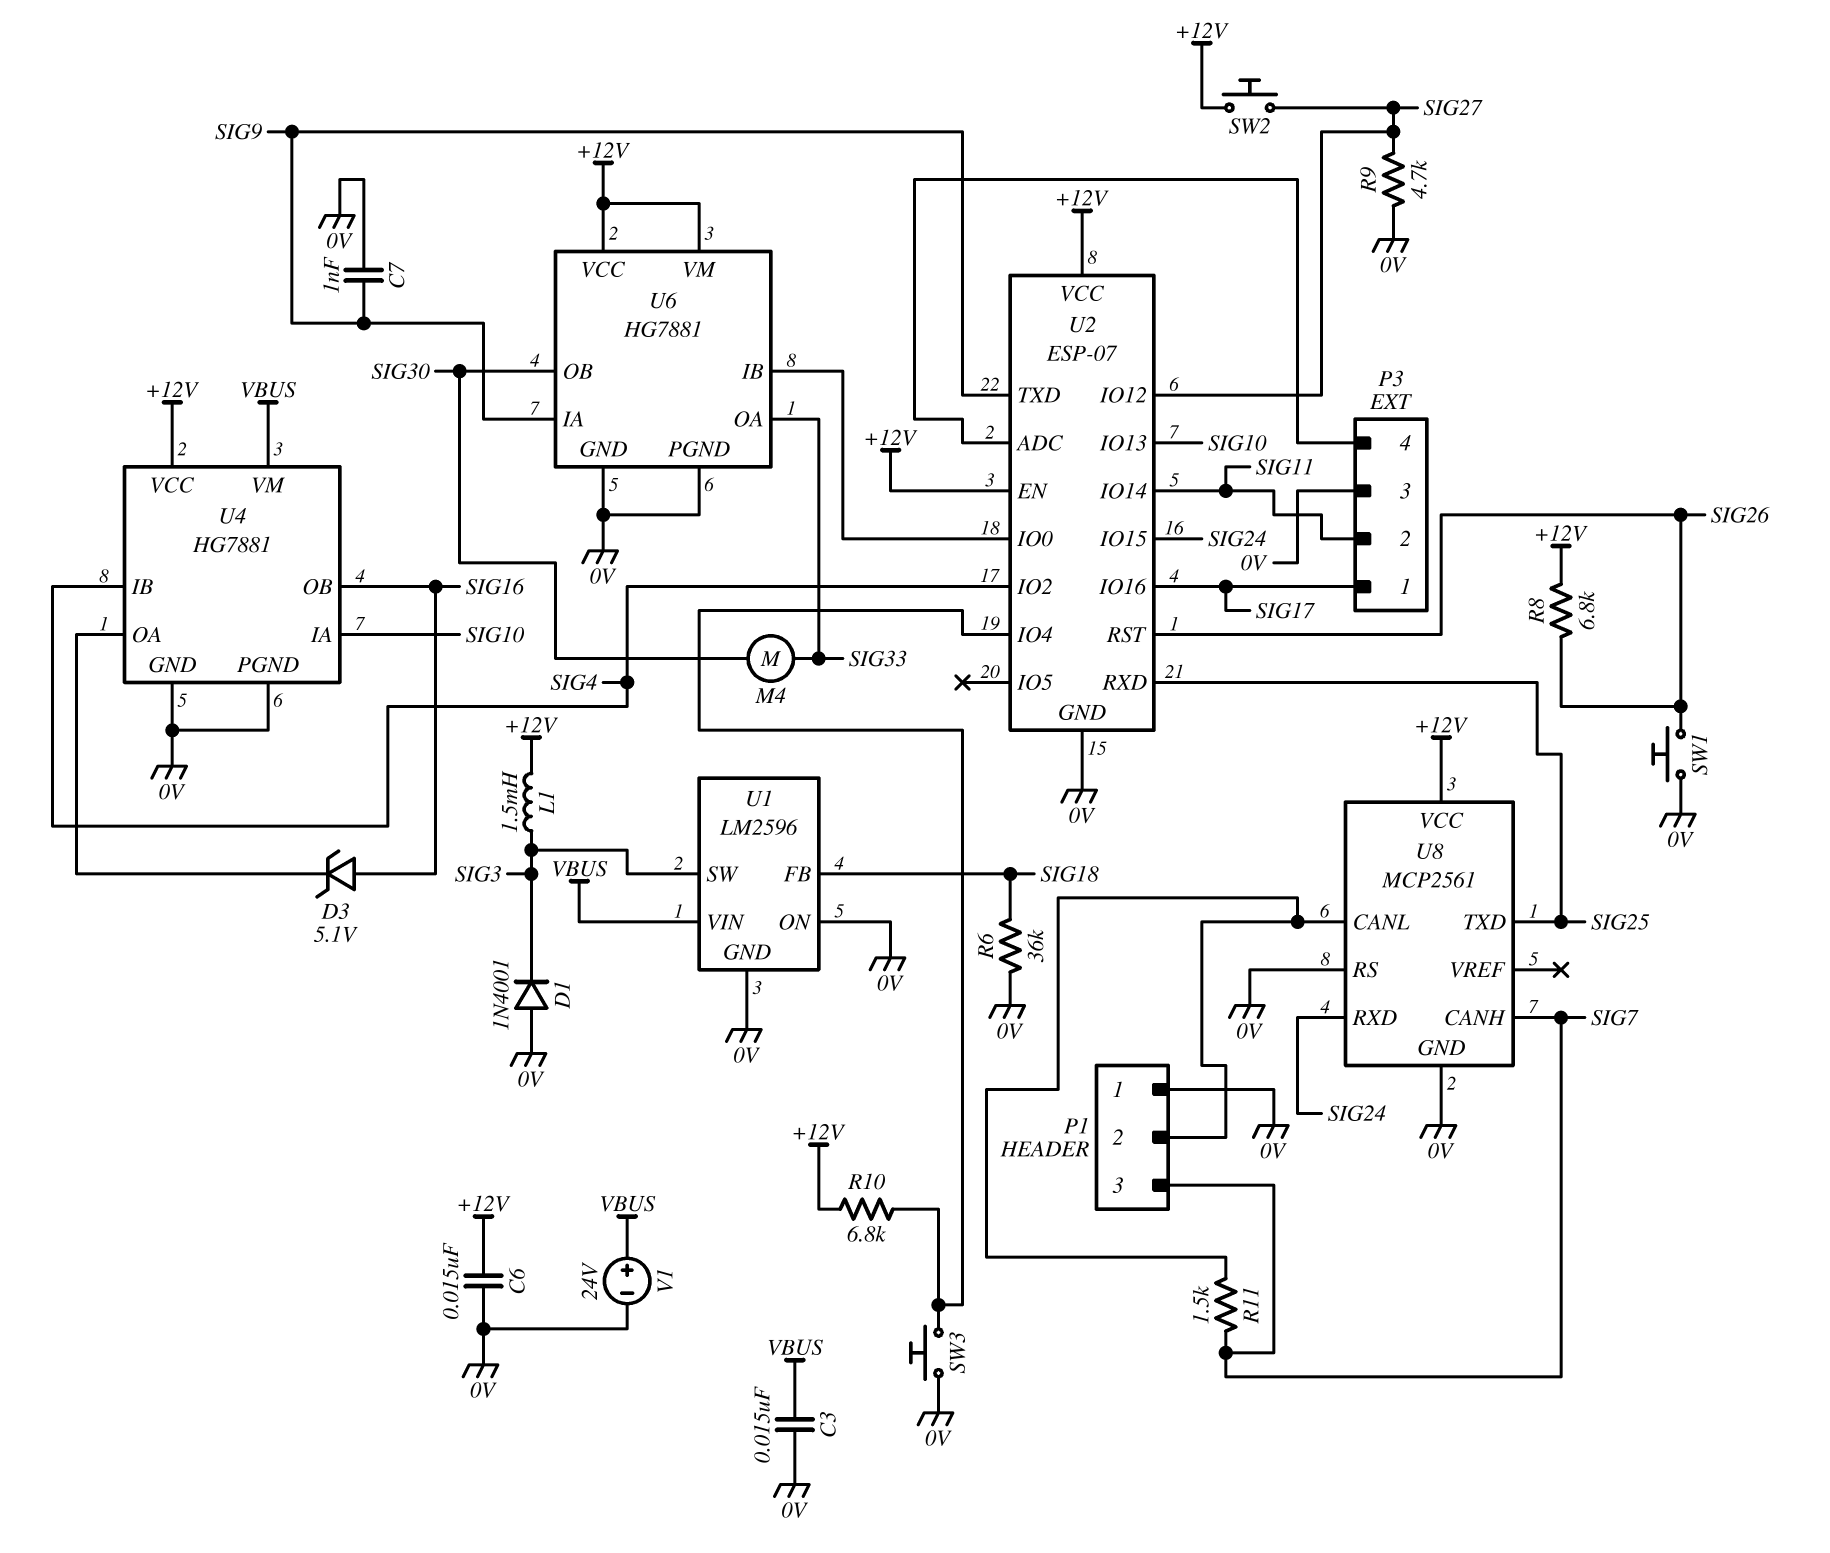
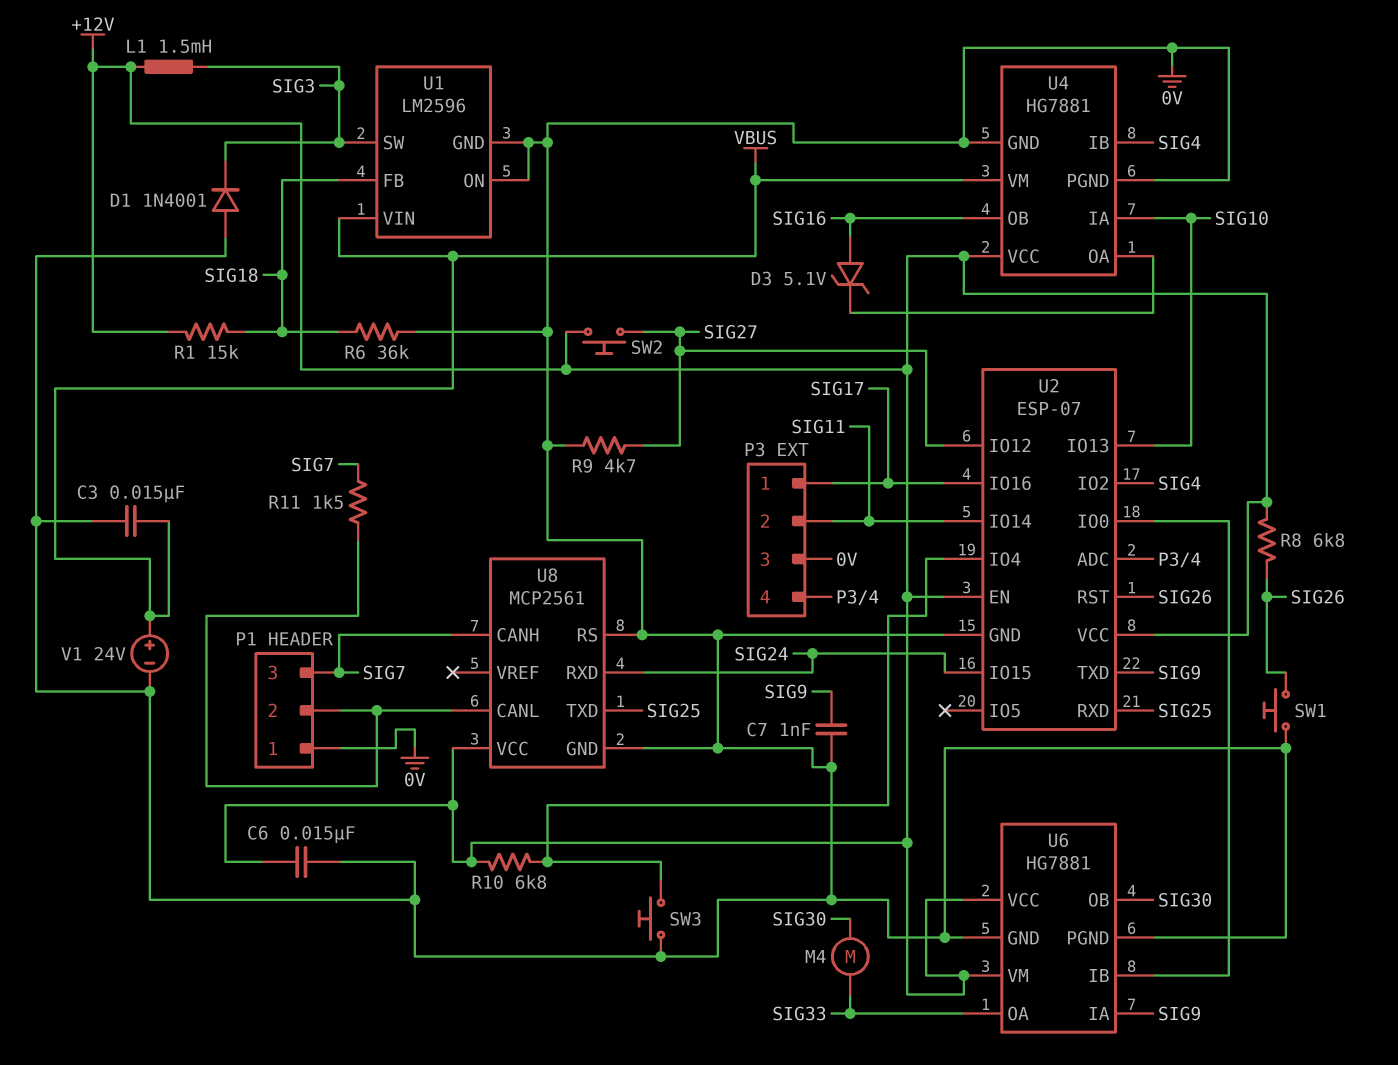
R1: none -> 15k (+12V, SIG18)

